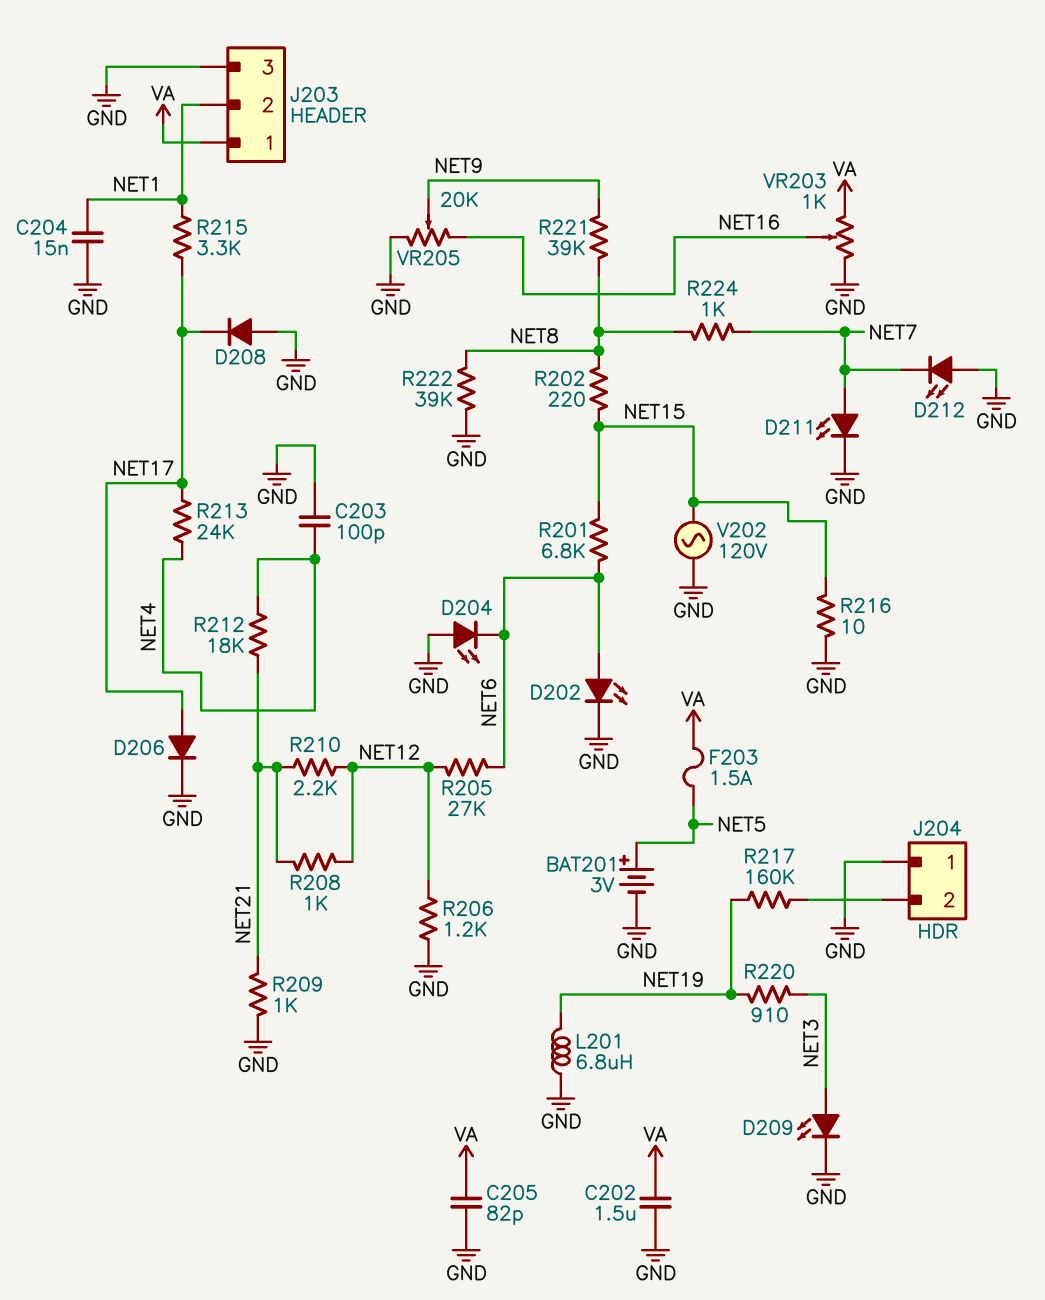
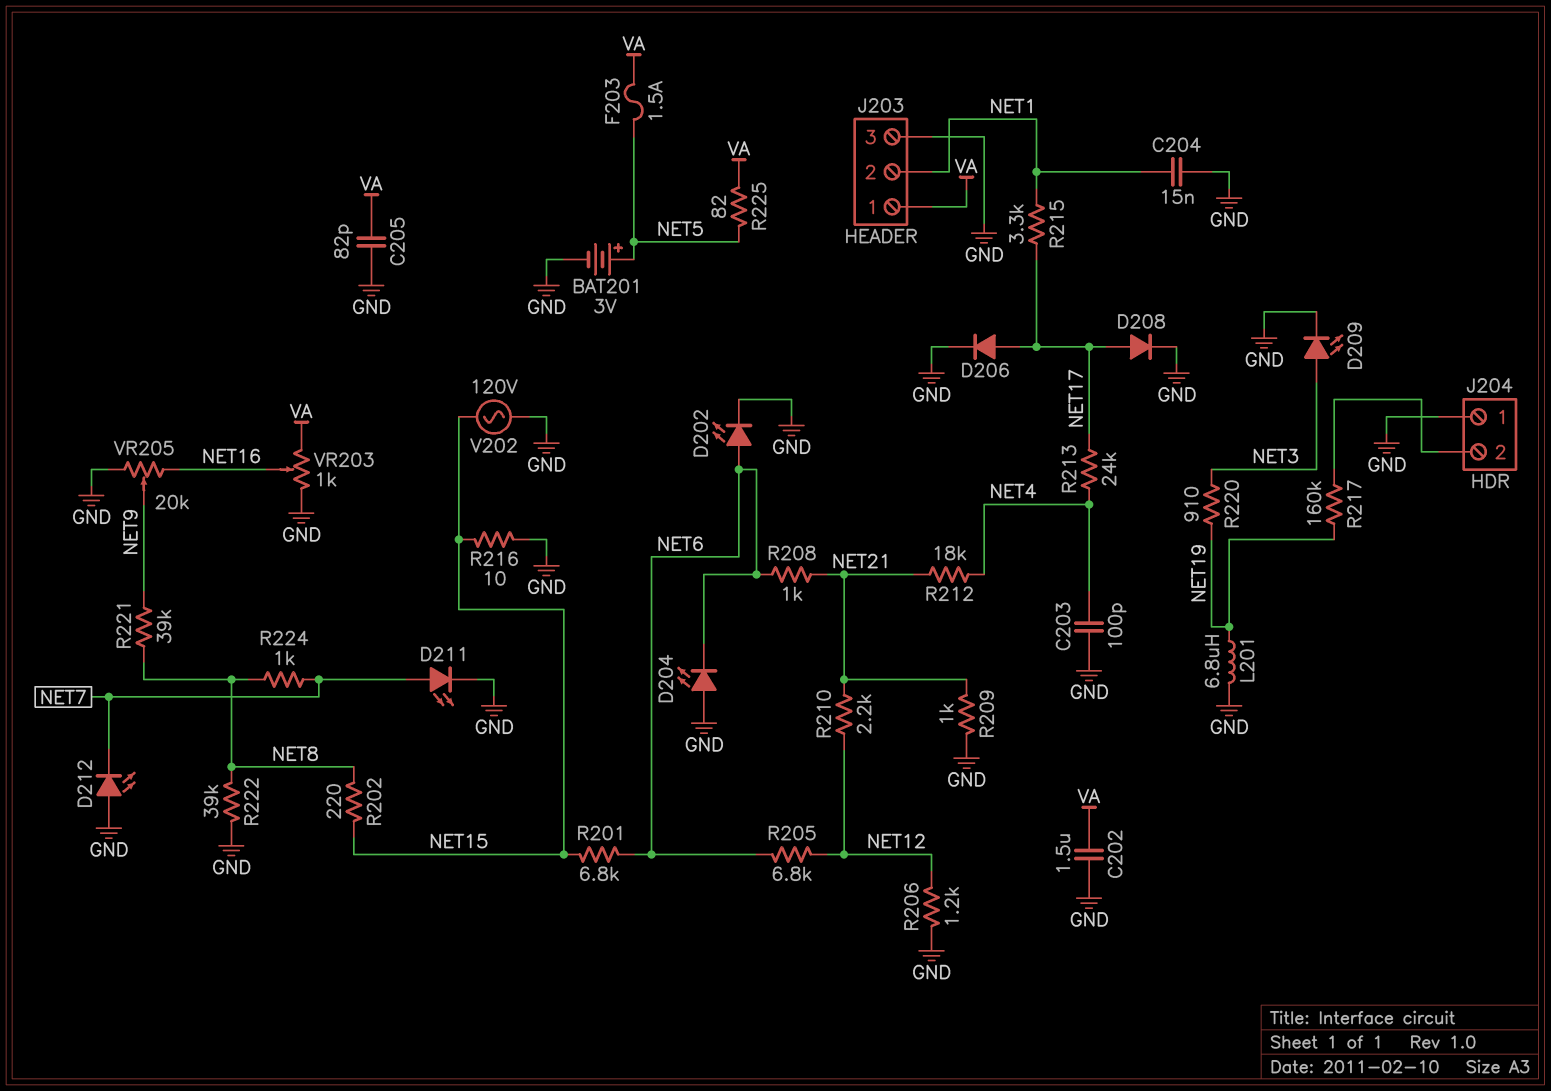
D208: diode (A GND, K NET17) -> diode (A NET17, K GND)
R205: 27k (NET6, NET12) -> 6.8k (NET6, NET12)
R208: 1k (NET12, NET21) -> 1k (NET6, NET21)
R225: none -> 82 (NET5, VA)

